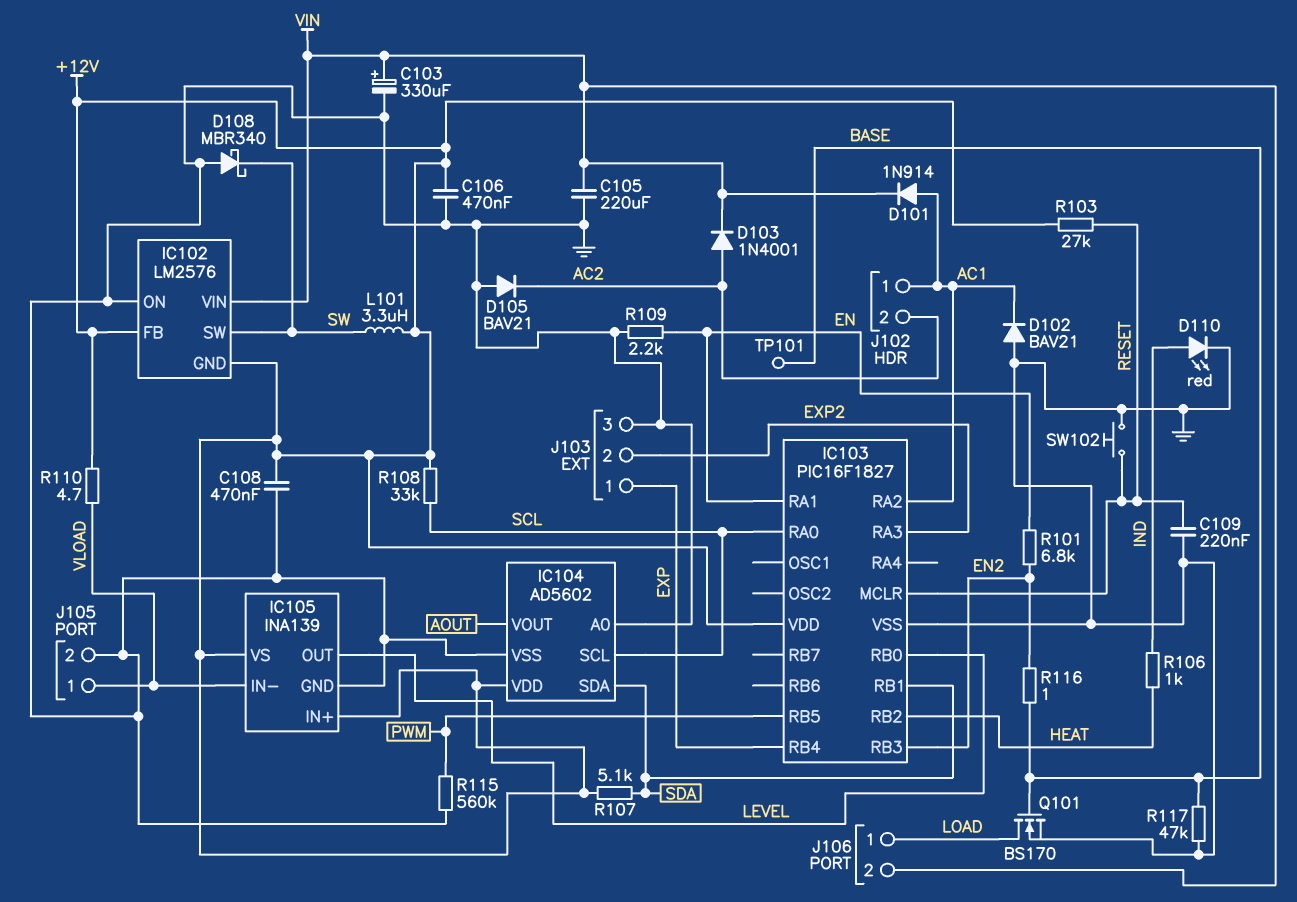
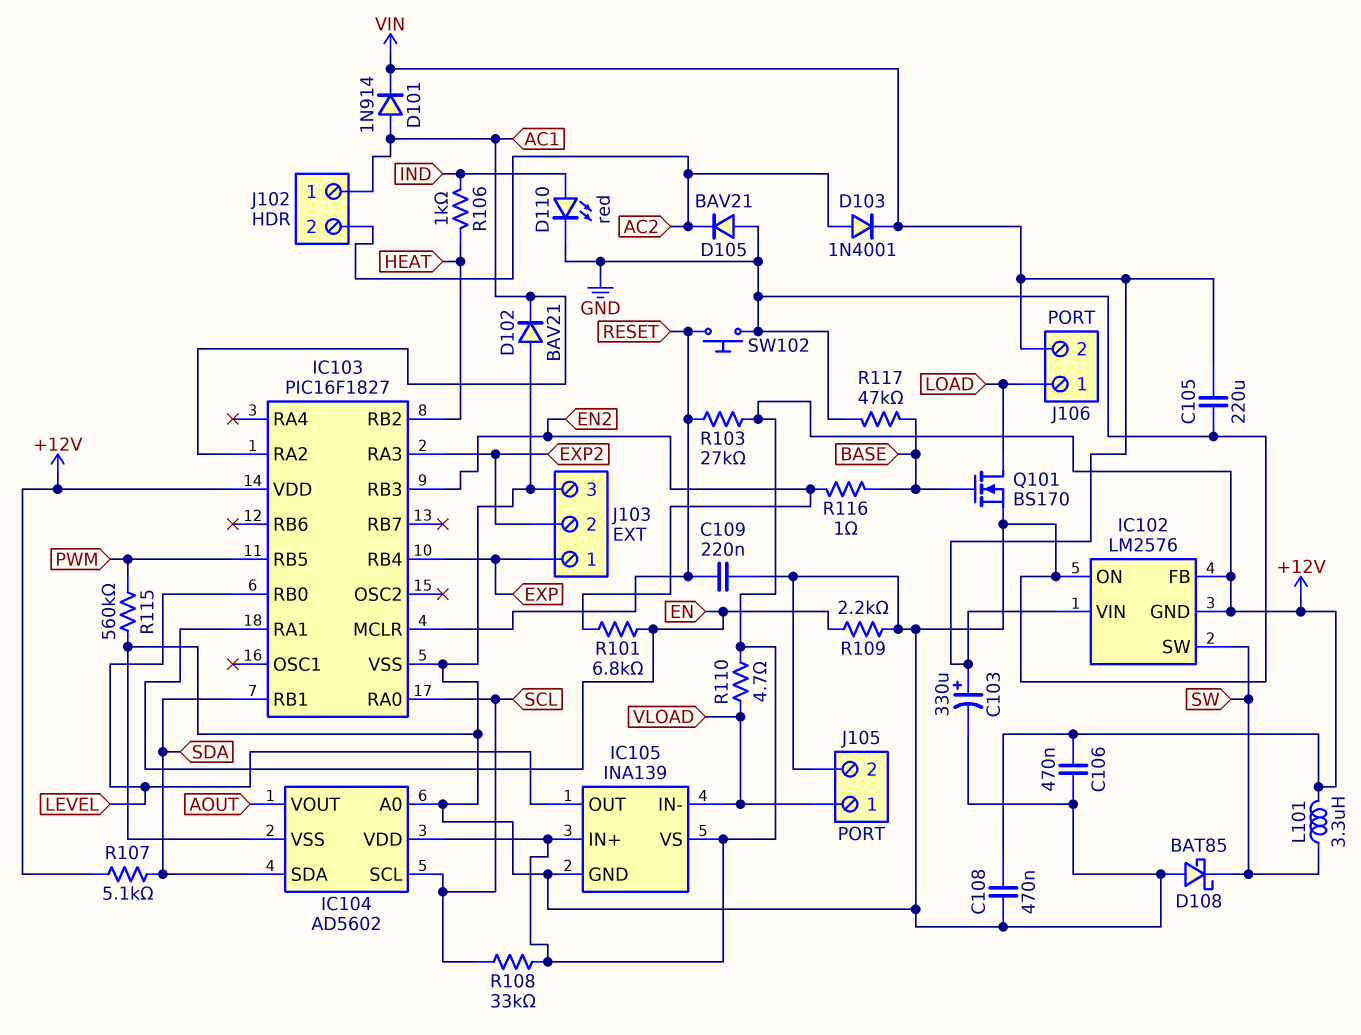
D108: schottky MBR340 (A GND, K SW) -> schottky BAT85 (A GND, K SW)
TP101: test point (BASE) -> none

